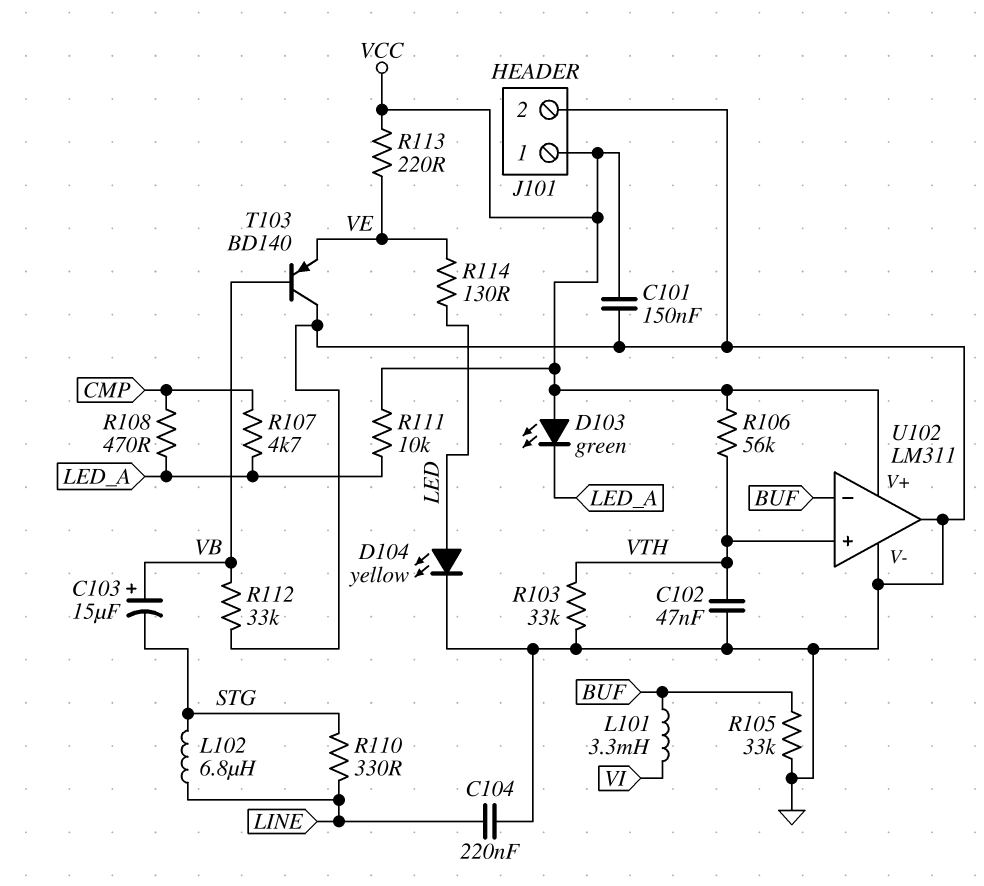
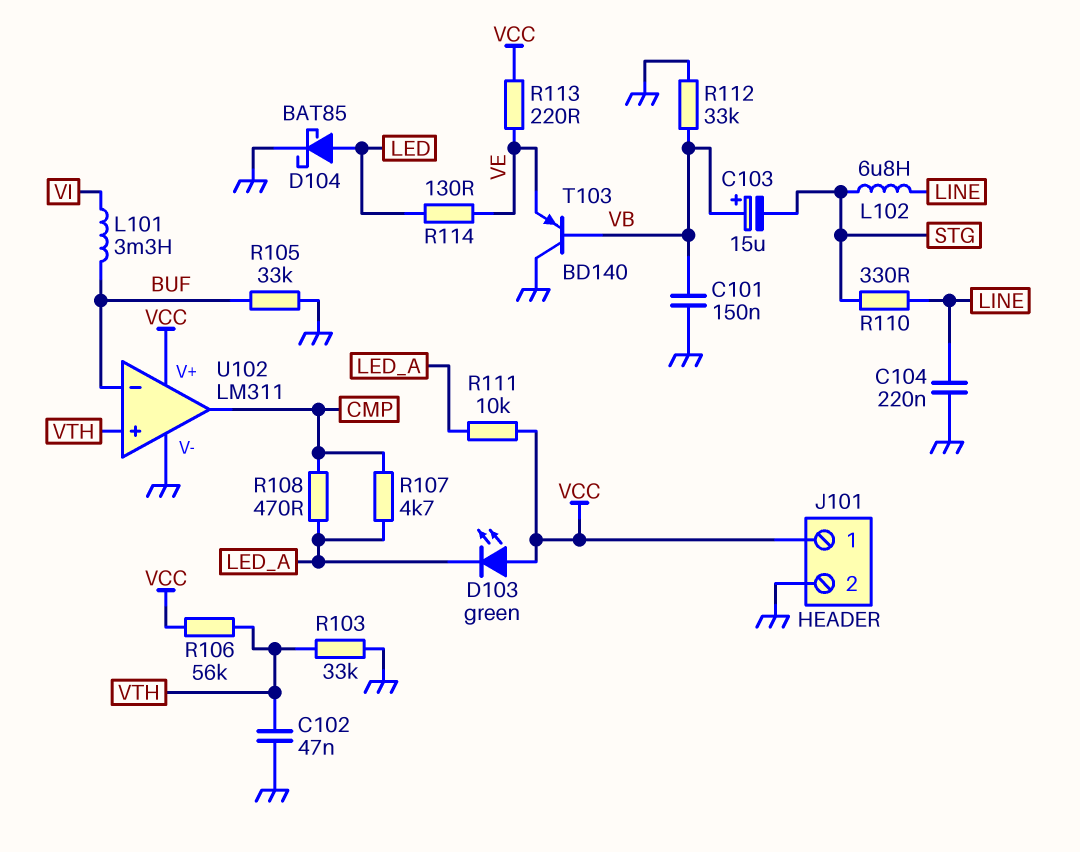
C101: 150nF (GND, VCC) -> 150nF (GND, VB)
D104: LED yellow (A LED, K GND) -> schottky BAT85 (A LED, K GND)
U102 pin out: GND -> CMP

